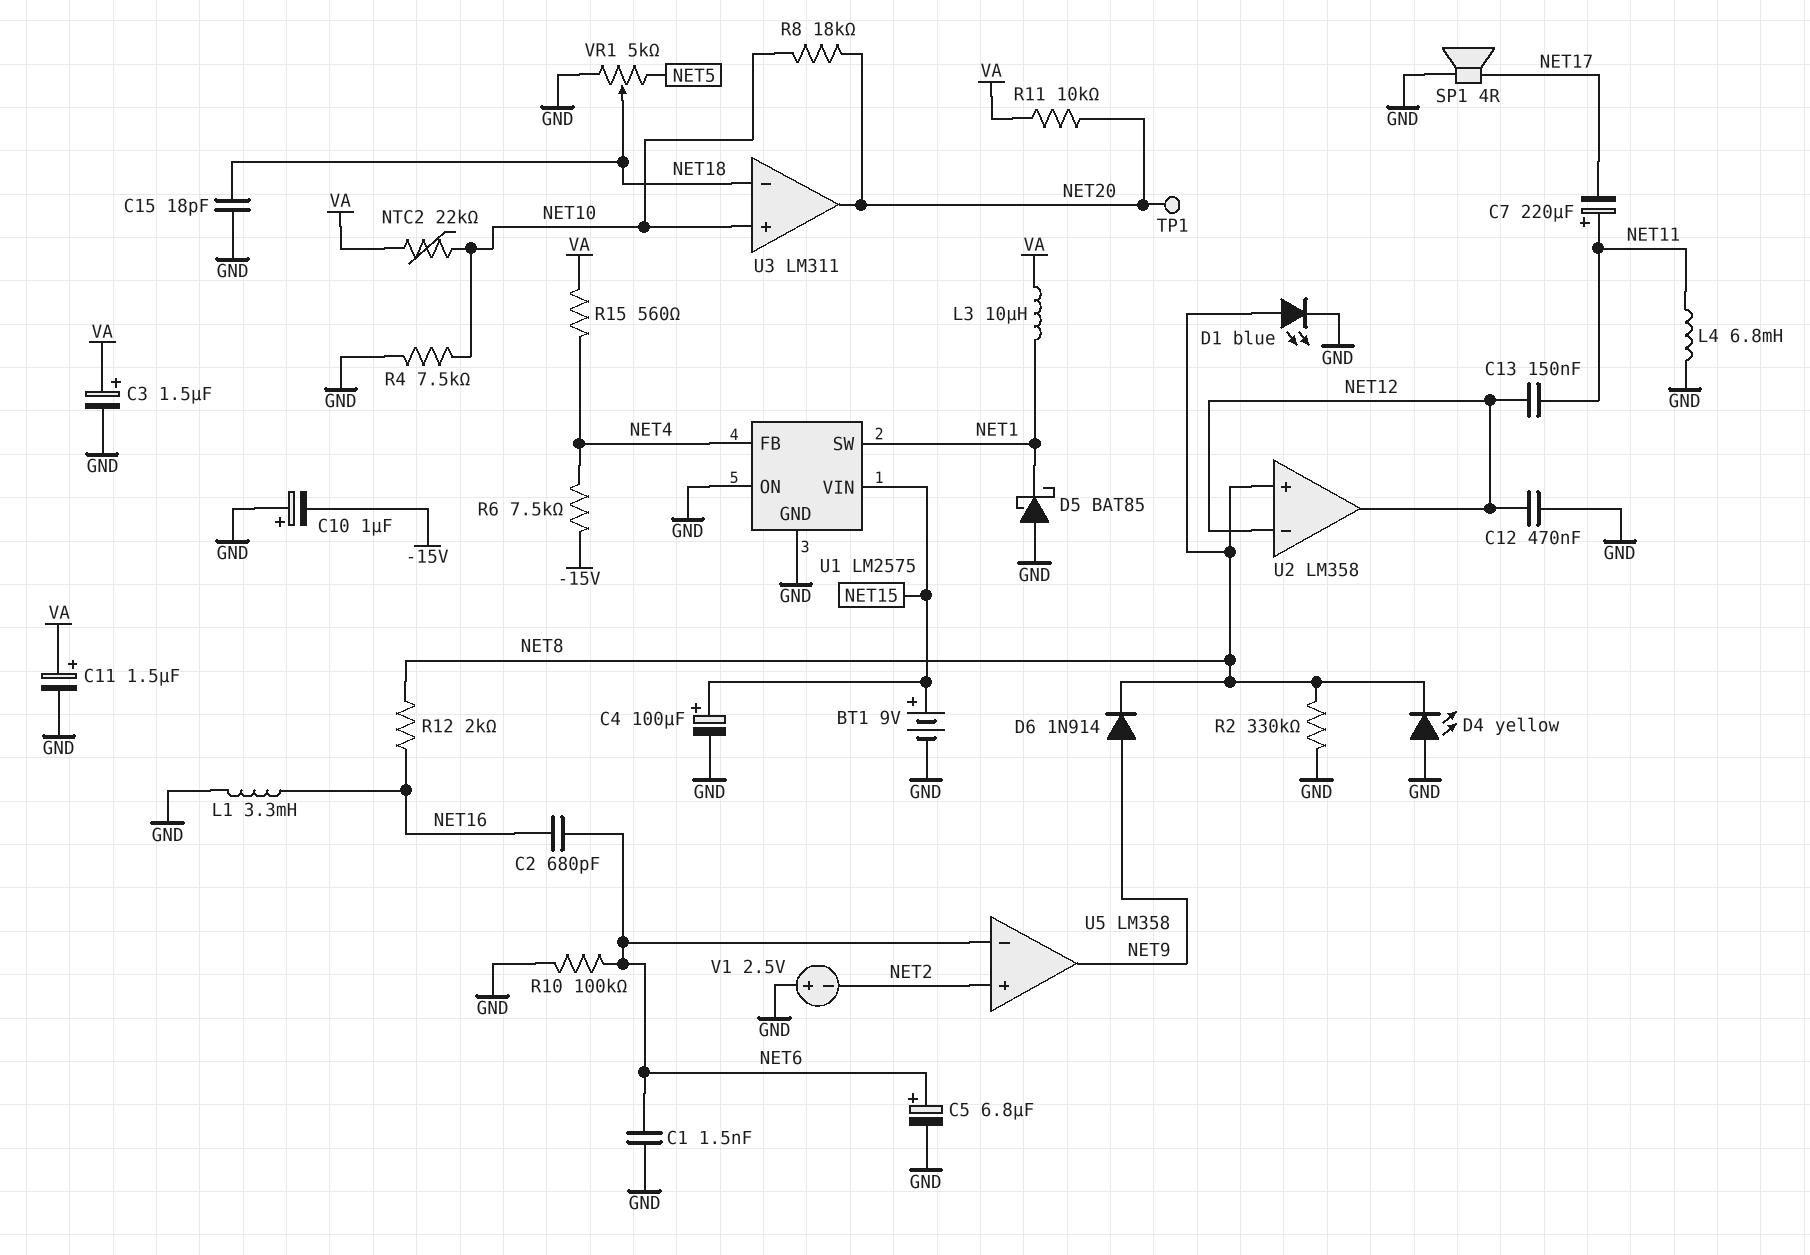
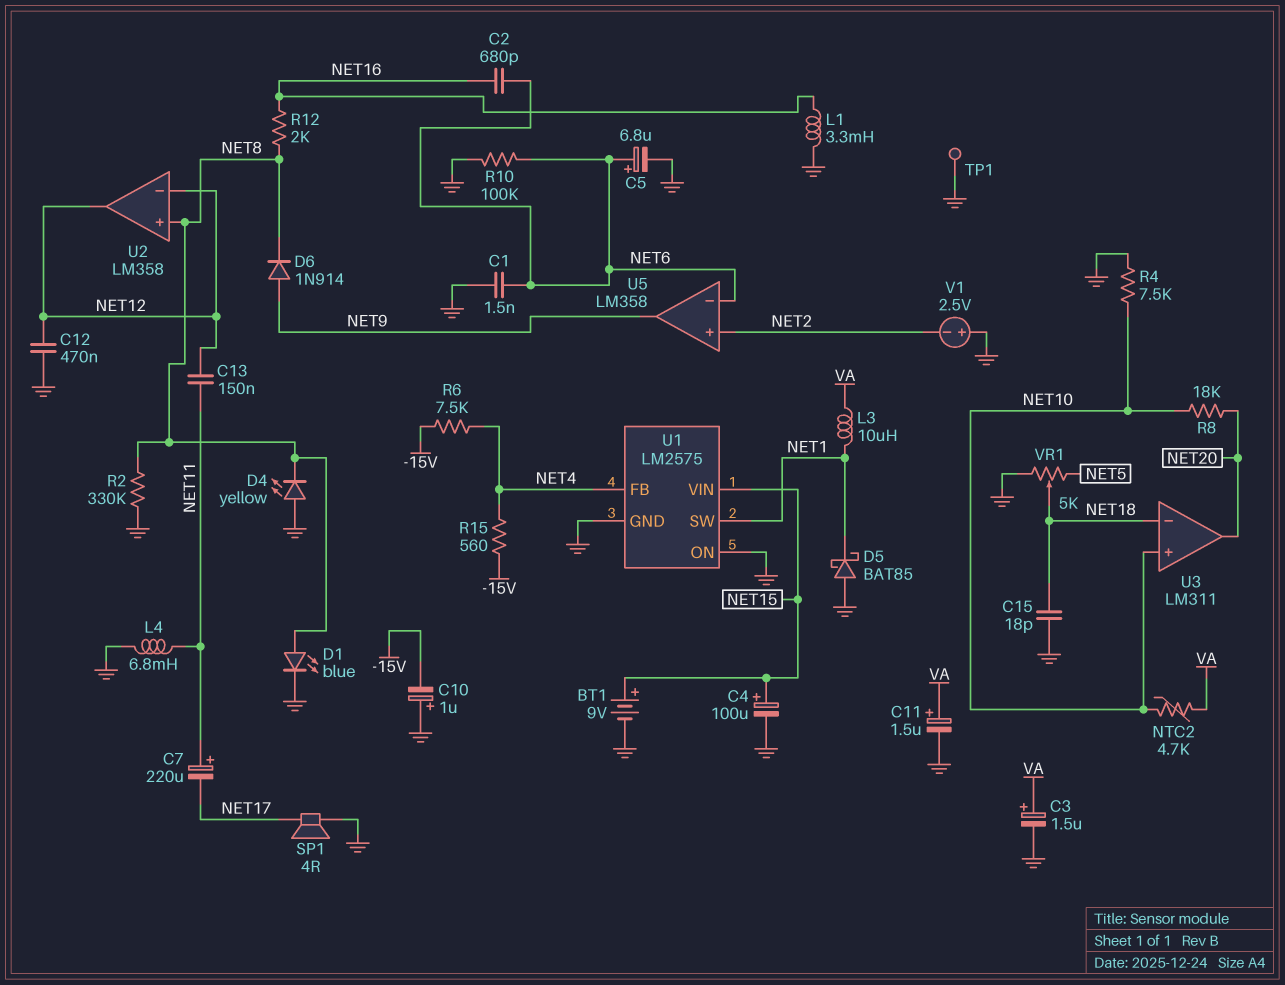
NTC2: 22k (NET10, VA) -> 4.7k (NET10, VA)
R11: 10k (NET20, VA) -> none
R15: 560 (NET4, VA) -> 560 (-15V, NET4)
TP1: test point (NET20) -> test point (GND)

